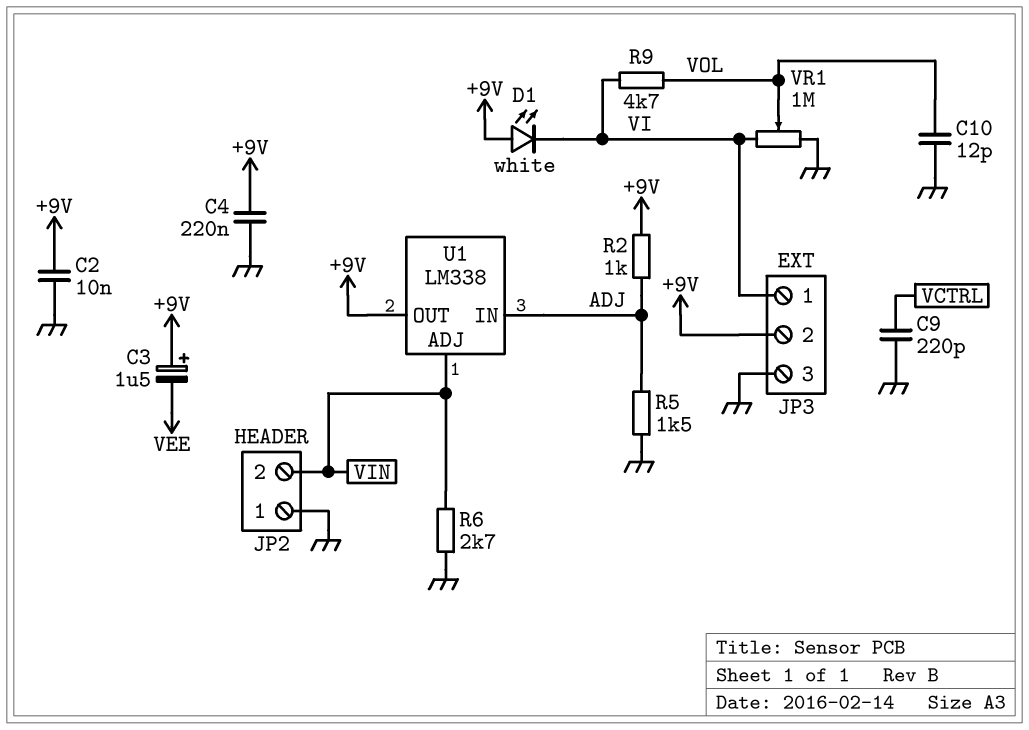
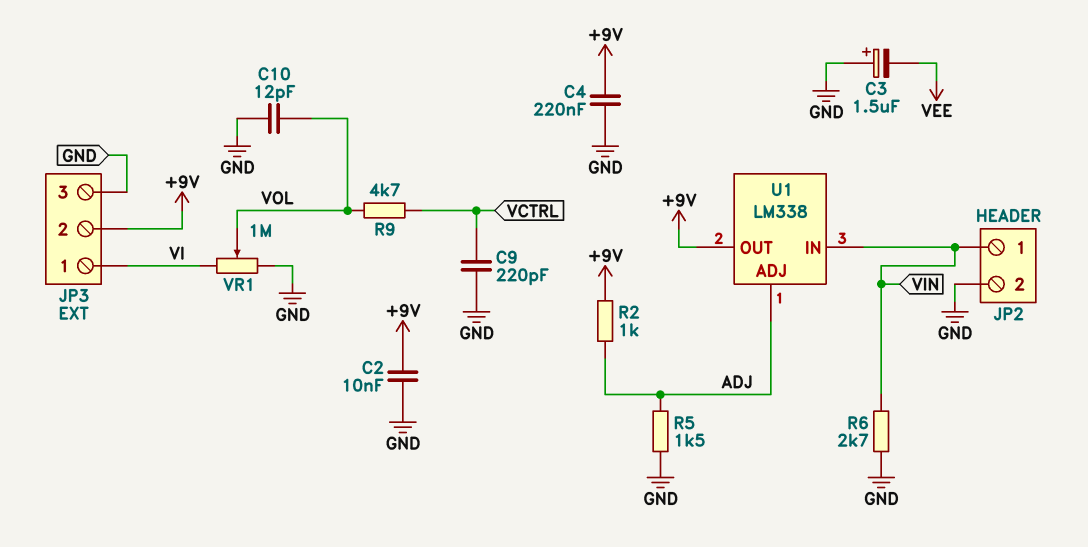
C3: 1.5uF (plus +9V, minus VEE) -> 1.5uF (plus GND, minus VEE)
D1: LED white (A +9V, K VI) -> none
JP2 pin 1: GND -> VIN
JP2 pin 2: VIN -> GND
R9: 4.7k (VI, VOL) -> 4.7k (VCTRL, VOL)
U1 pin ADJ: VIN -> ADJ
U1 pin IN: ADJ -> VIN

